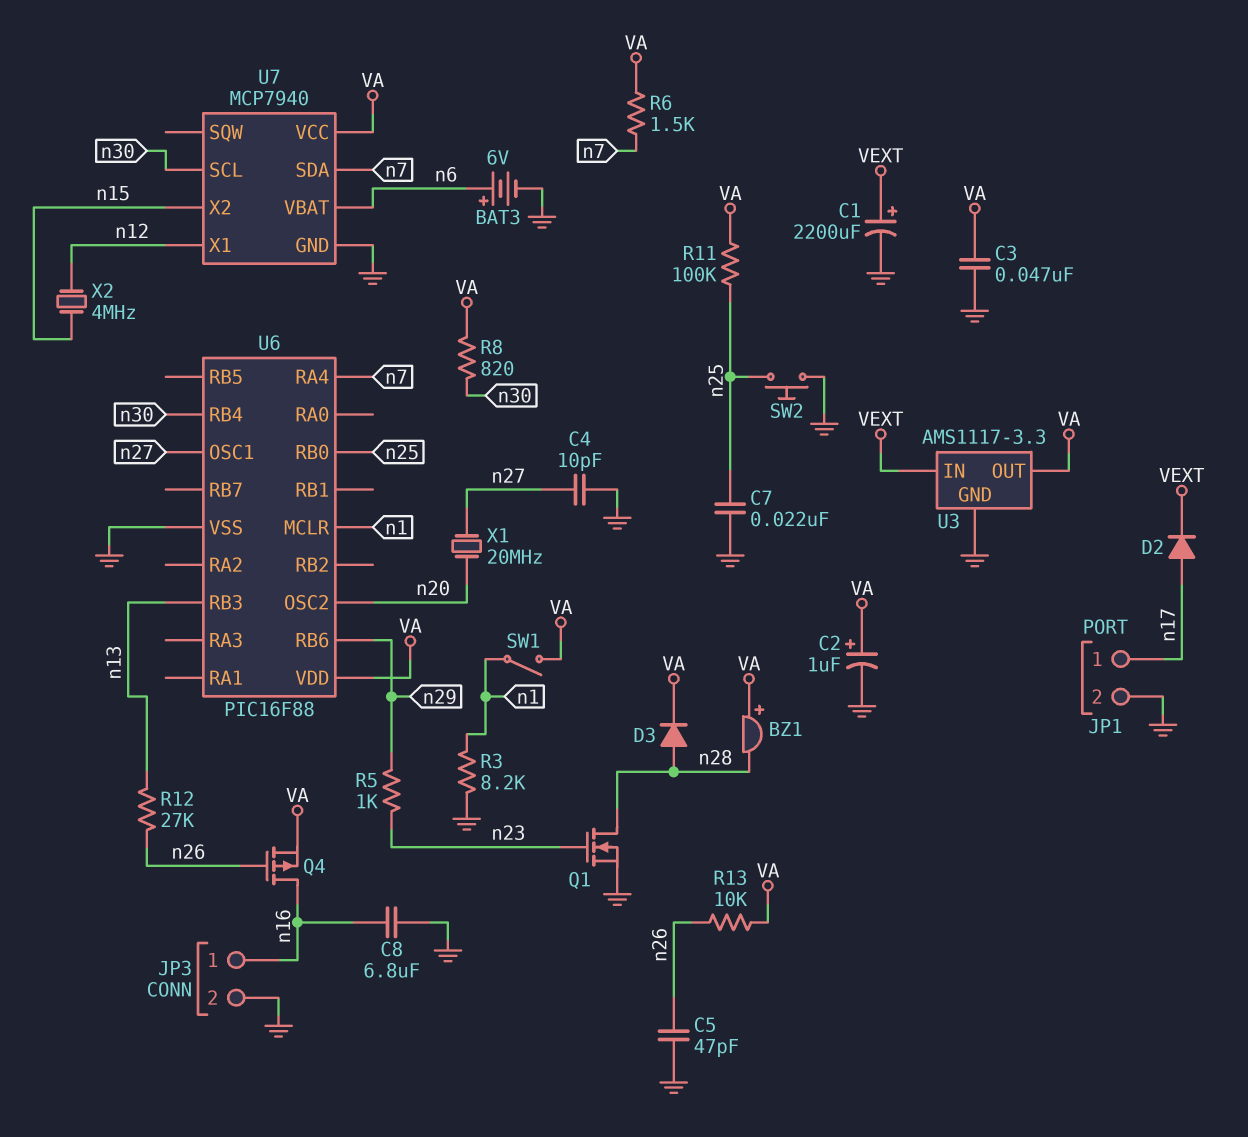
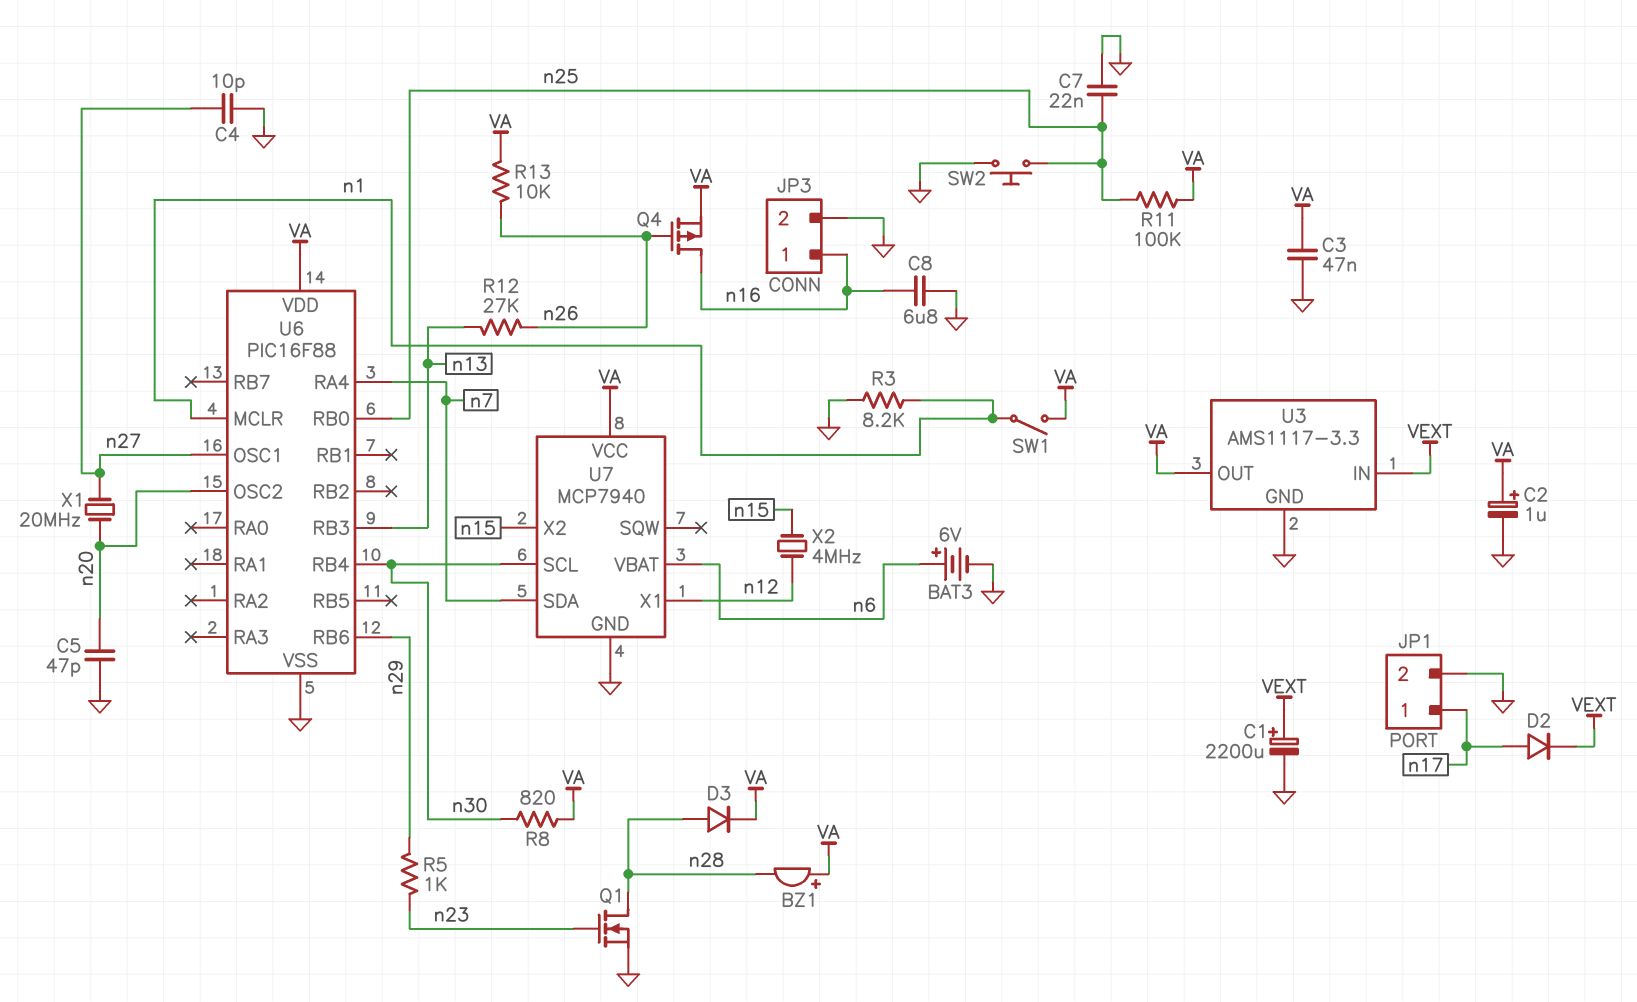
C5: 47pF (GND, n26) -> 47pF (GND, n20)
R6: 1.5k (VA, n7) -> none

